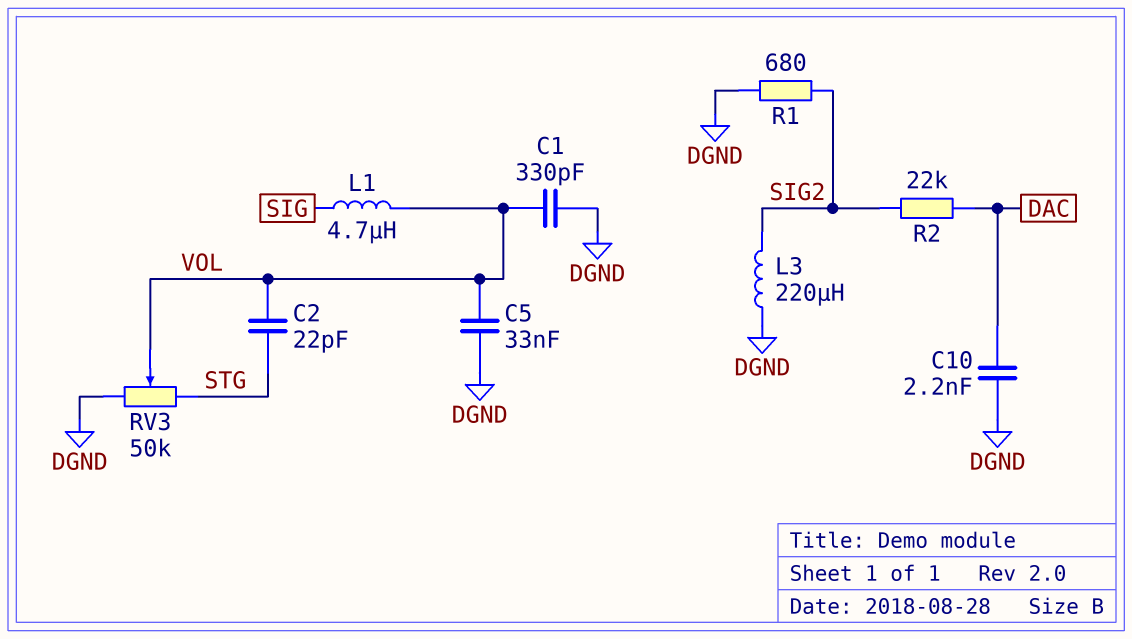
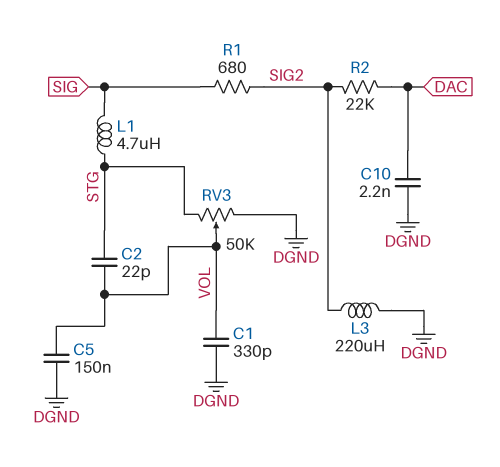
C5: 33nF (DGND, VOL) -> 150nF (DGND, VOL)
L1: 4.7uH (SIG, VOL) -> 4.7uH (SIG, STG)
R1: 680 (DGND, SIG2) -> 680 (SIG, SIG2)

